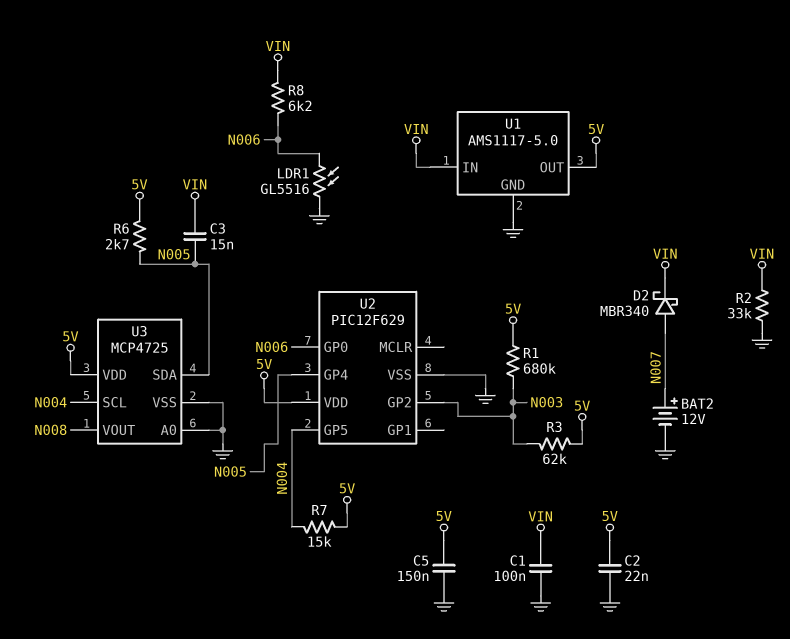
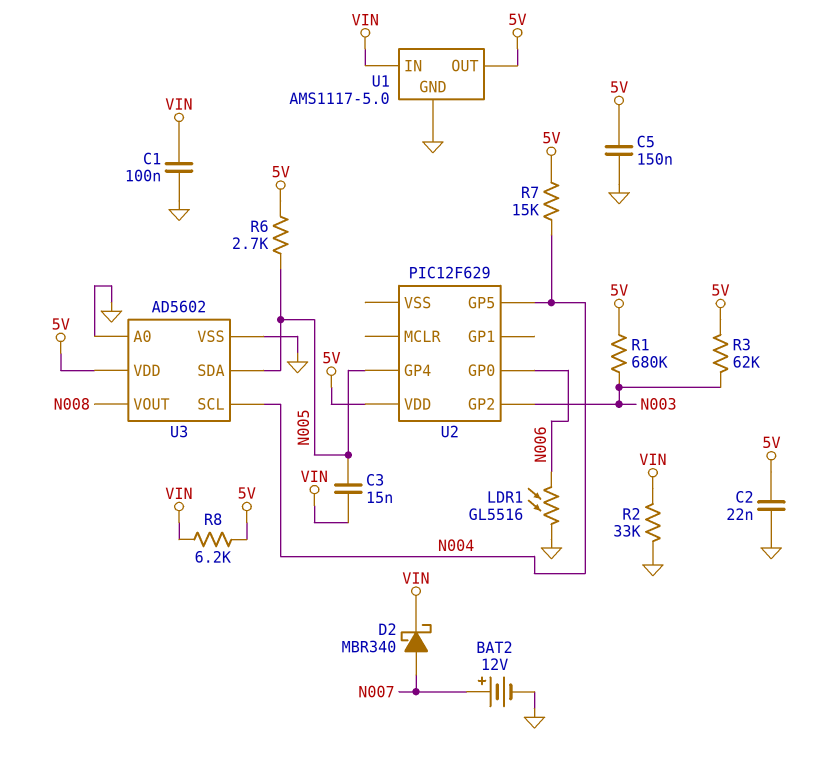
R8: 6.2k (N006, VIN) -> 6.2k (5V, VIN)
U2 pin VSS: GND -> none
U3: MCP4725 -> AD5602

